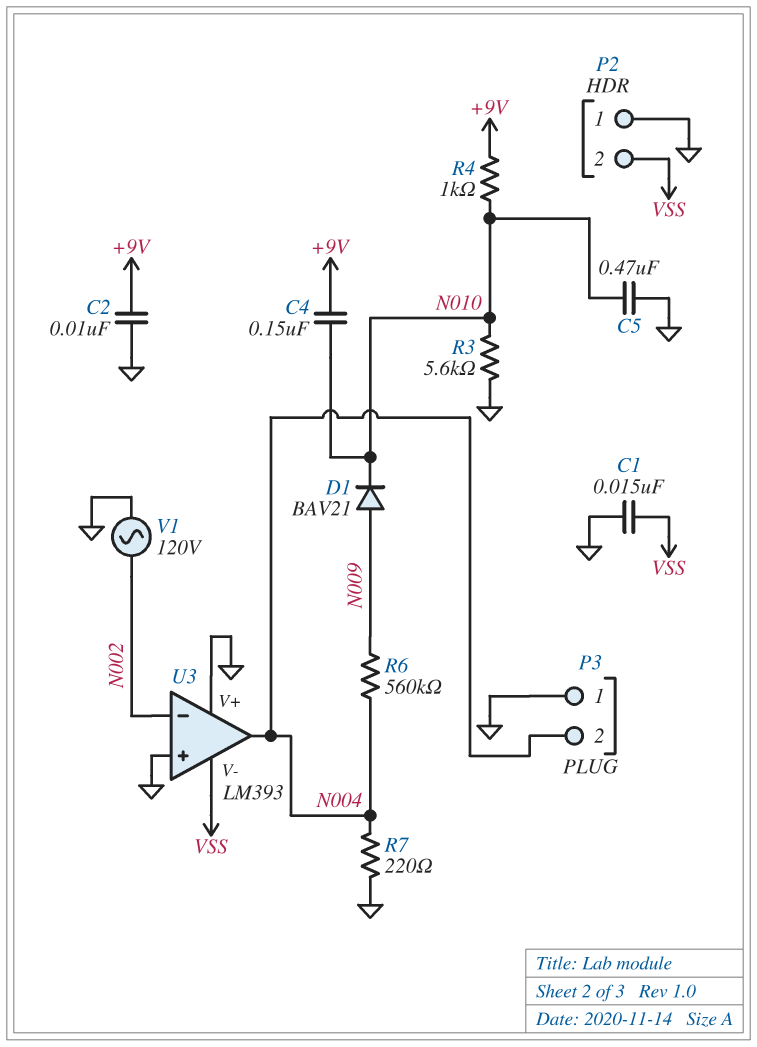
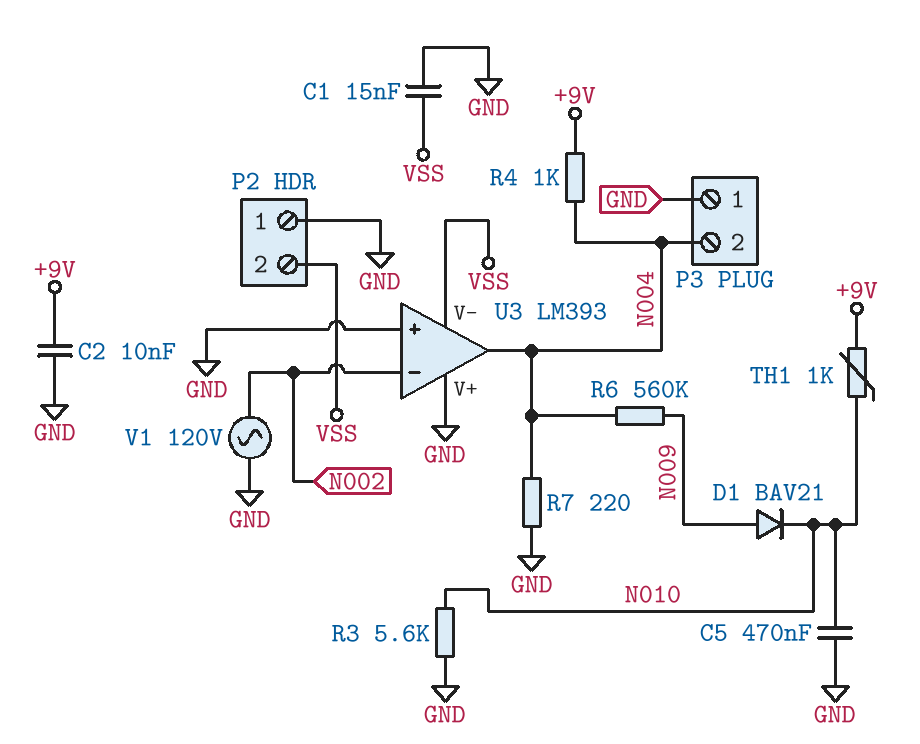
C4: 150nF (+9V, N010) -> none
R4: 1k (+9V, N010) -> 1k (+9V, N004)
TH1: none -> 1k (+9V, N010)

